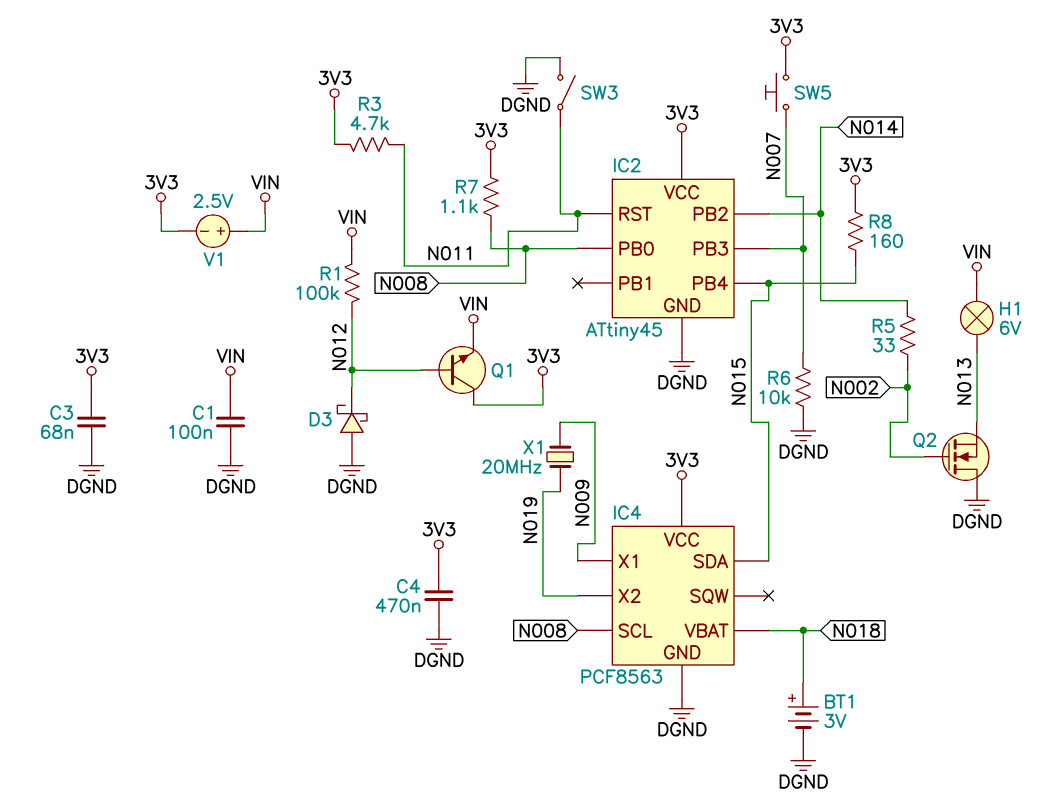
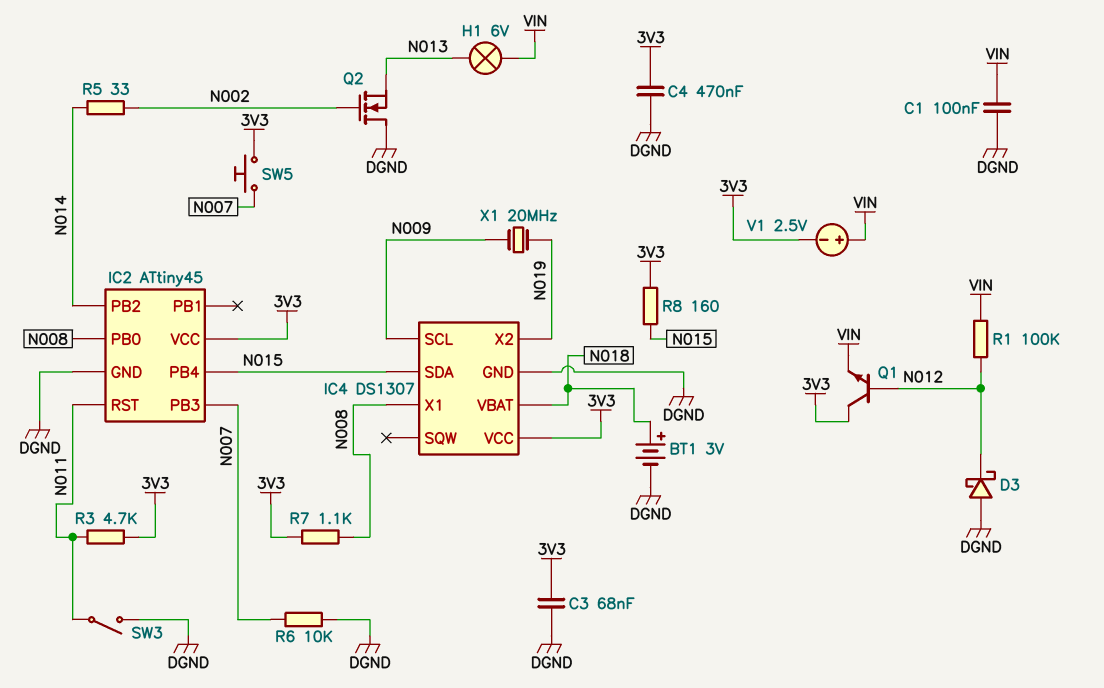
IC4: PCF8563 -> DS1307
IC4 pin SCL: N008 -> N009
IC4 pin X1: N009 -> N008

